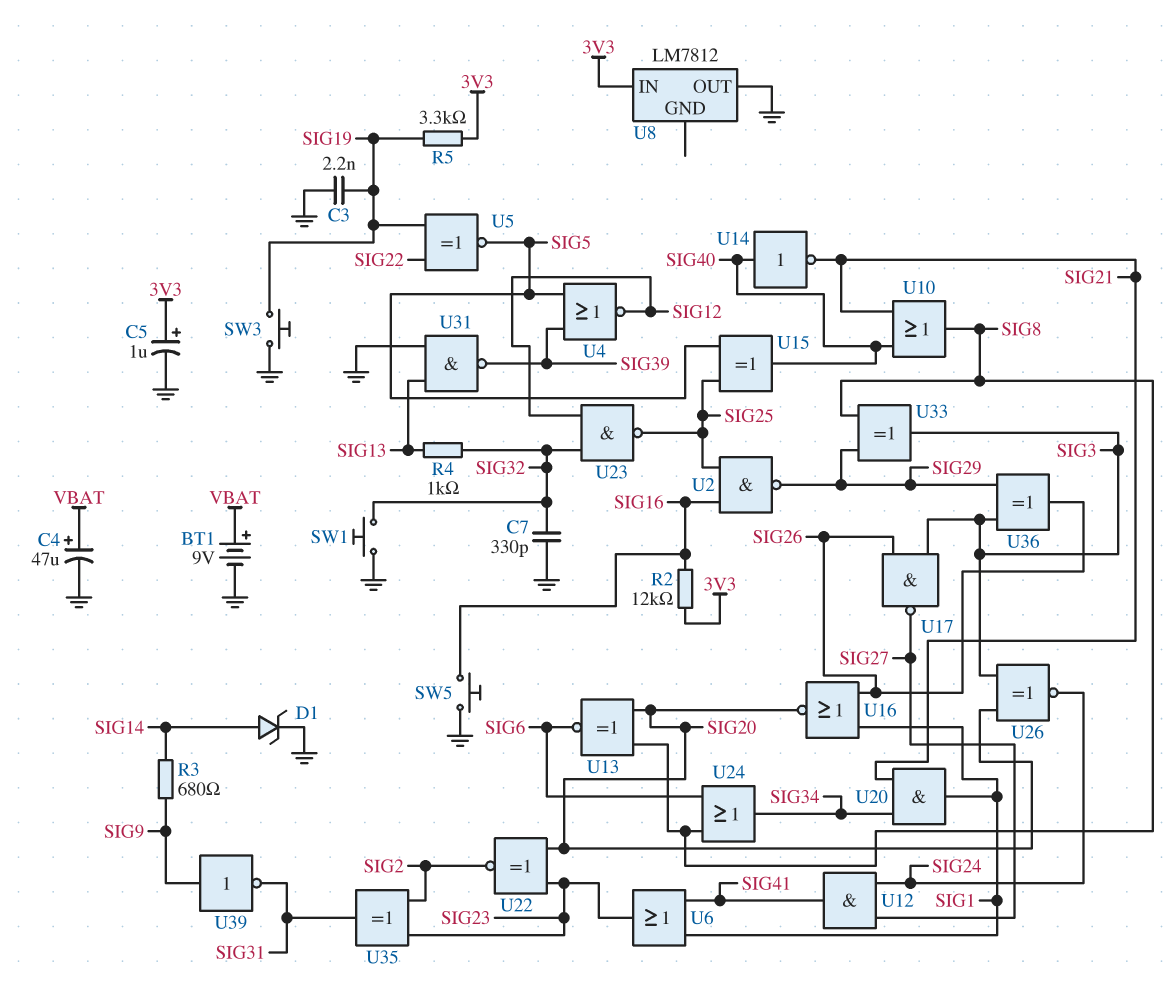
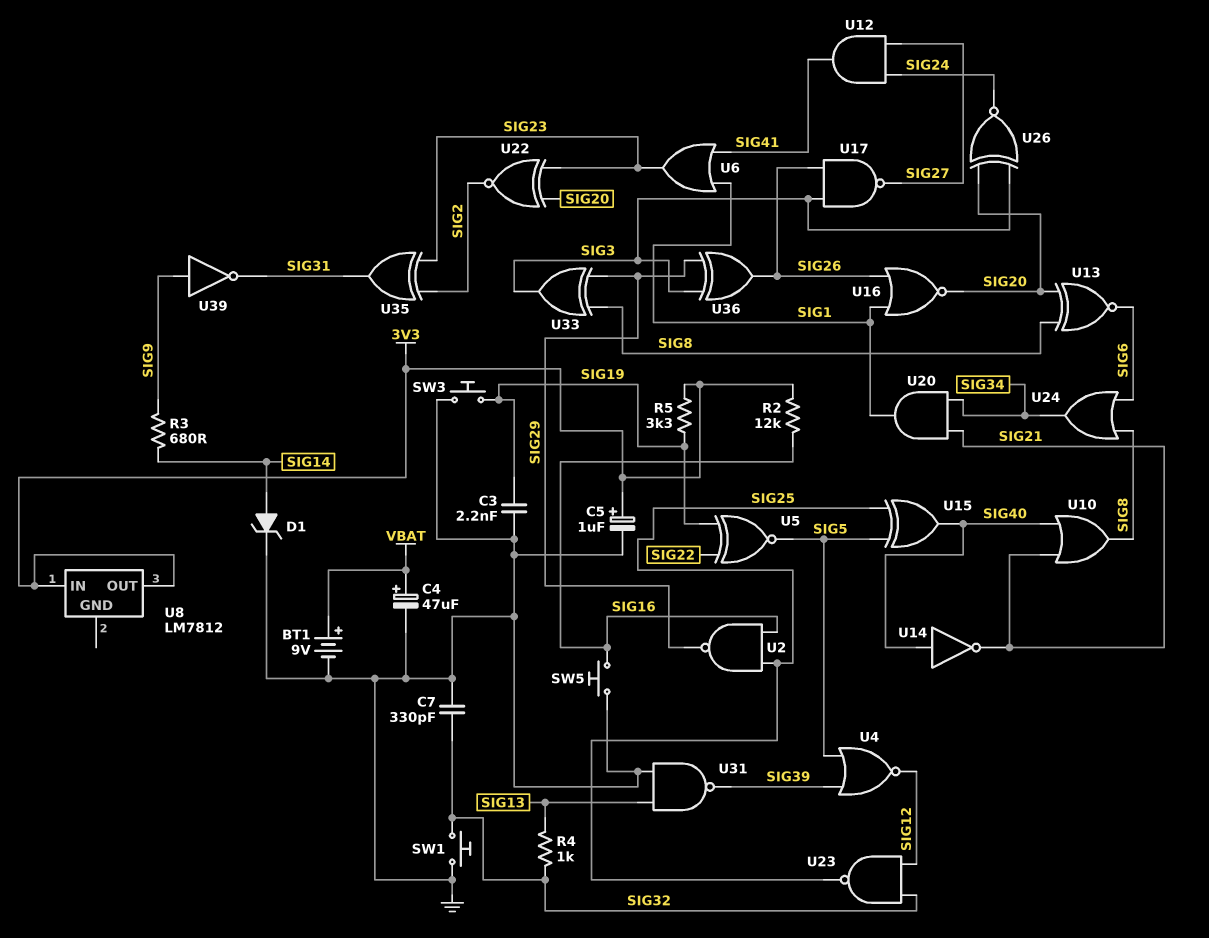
U8 pin OUT: GND -> 3V3

